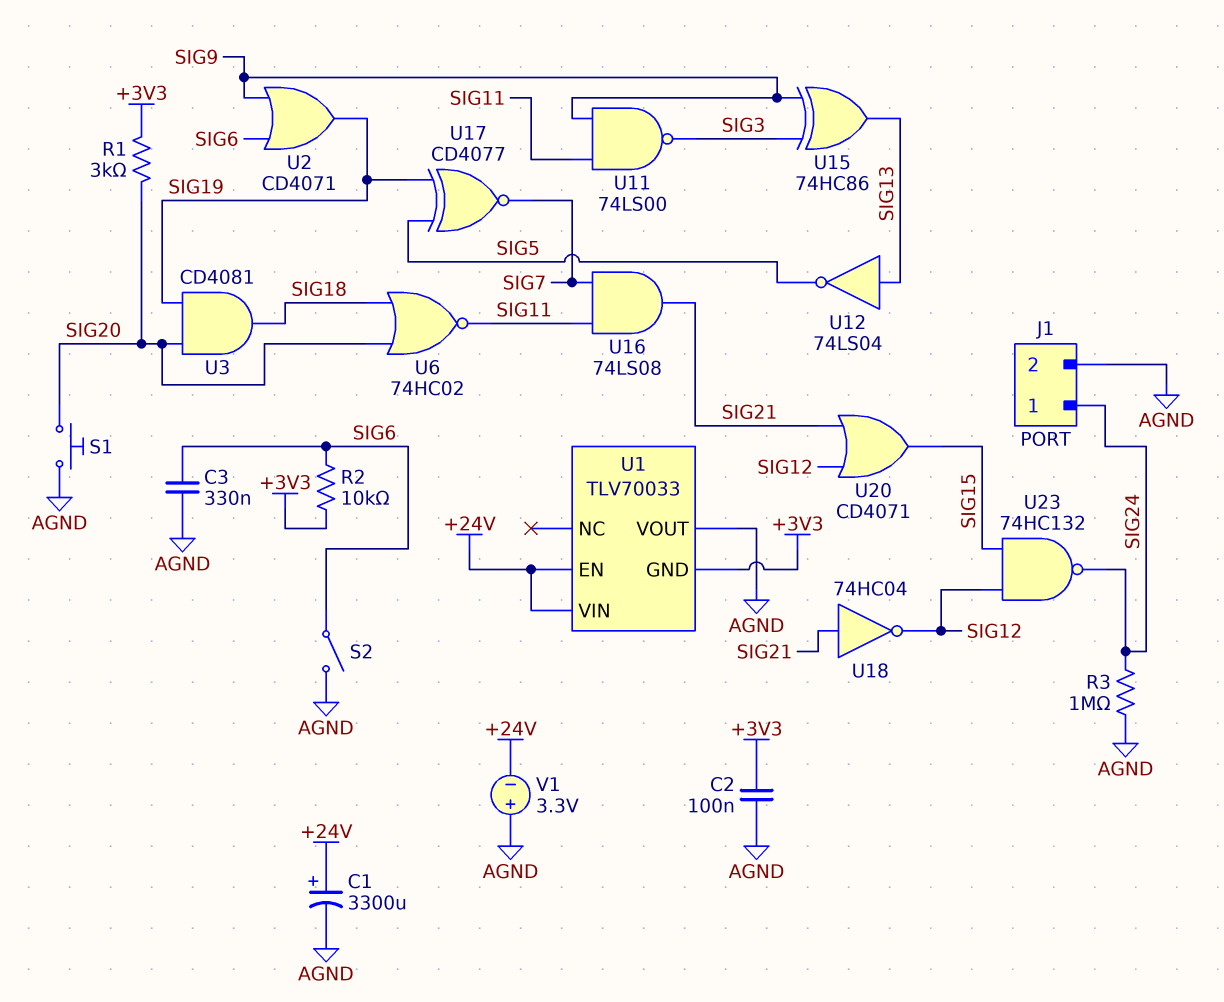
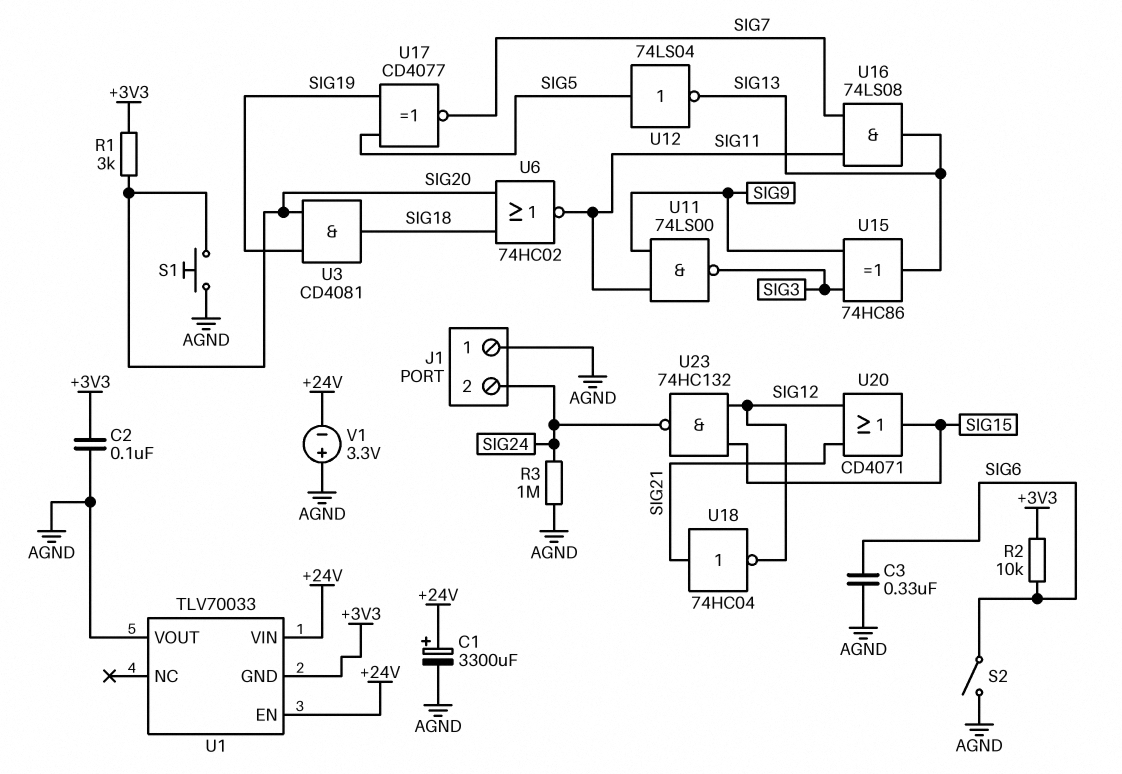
J1 pin 1: SIG24 -> AGND
J1 pin 2: AGND -> SIG24
U2: OR CD4071 (in SIG6, in SIG9, out SIG19) -> none
U12: NOT 74LS04 (in SIG13, out SIG5) -> NOT 74LS04 (in SIG5, out SIG13)
U16: AND 74LS08 (in SIG7, in SIG11, out SIG21) -> AND 74LS08 (in SIG7, in SIG11, out SIG13)

